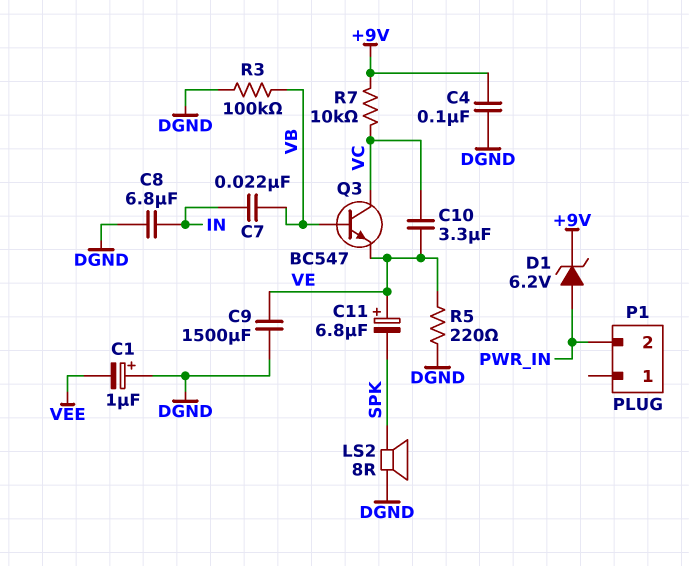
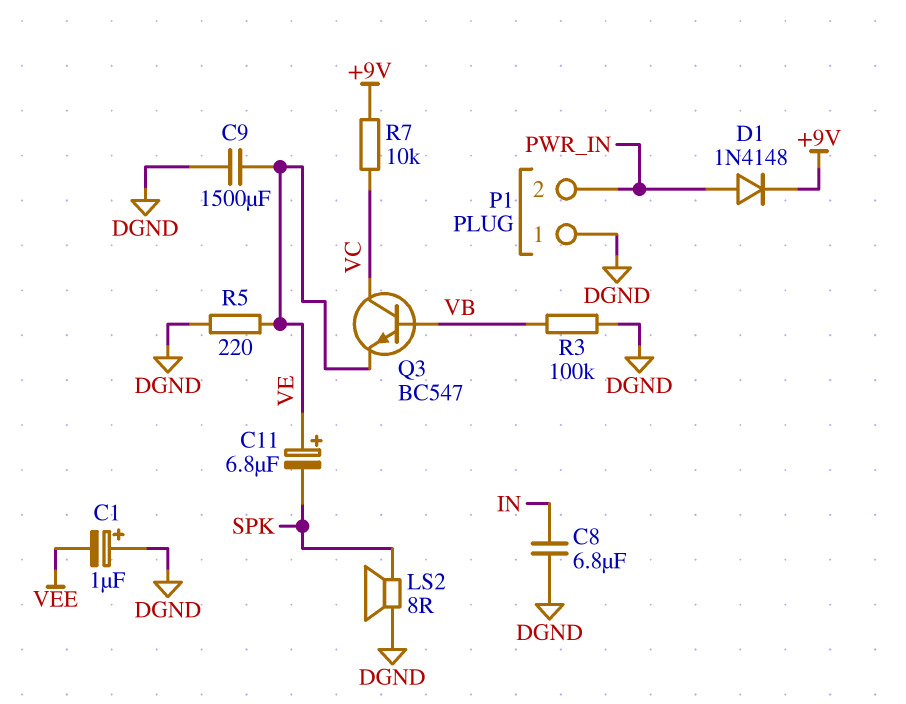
C4: 100nF (+9V, DGND) -> none
C7: 22nF (IN, VB) -> none
C10: 3.3uF (VC, VE) -> none
D1: zener 6.2V (A PWR_IN, K +9V) -> diode 1N4148 (A PWR_IN, K +9V)
P1 pin 1: none -> DGND

